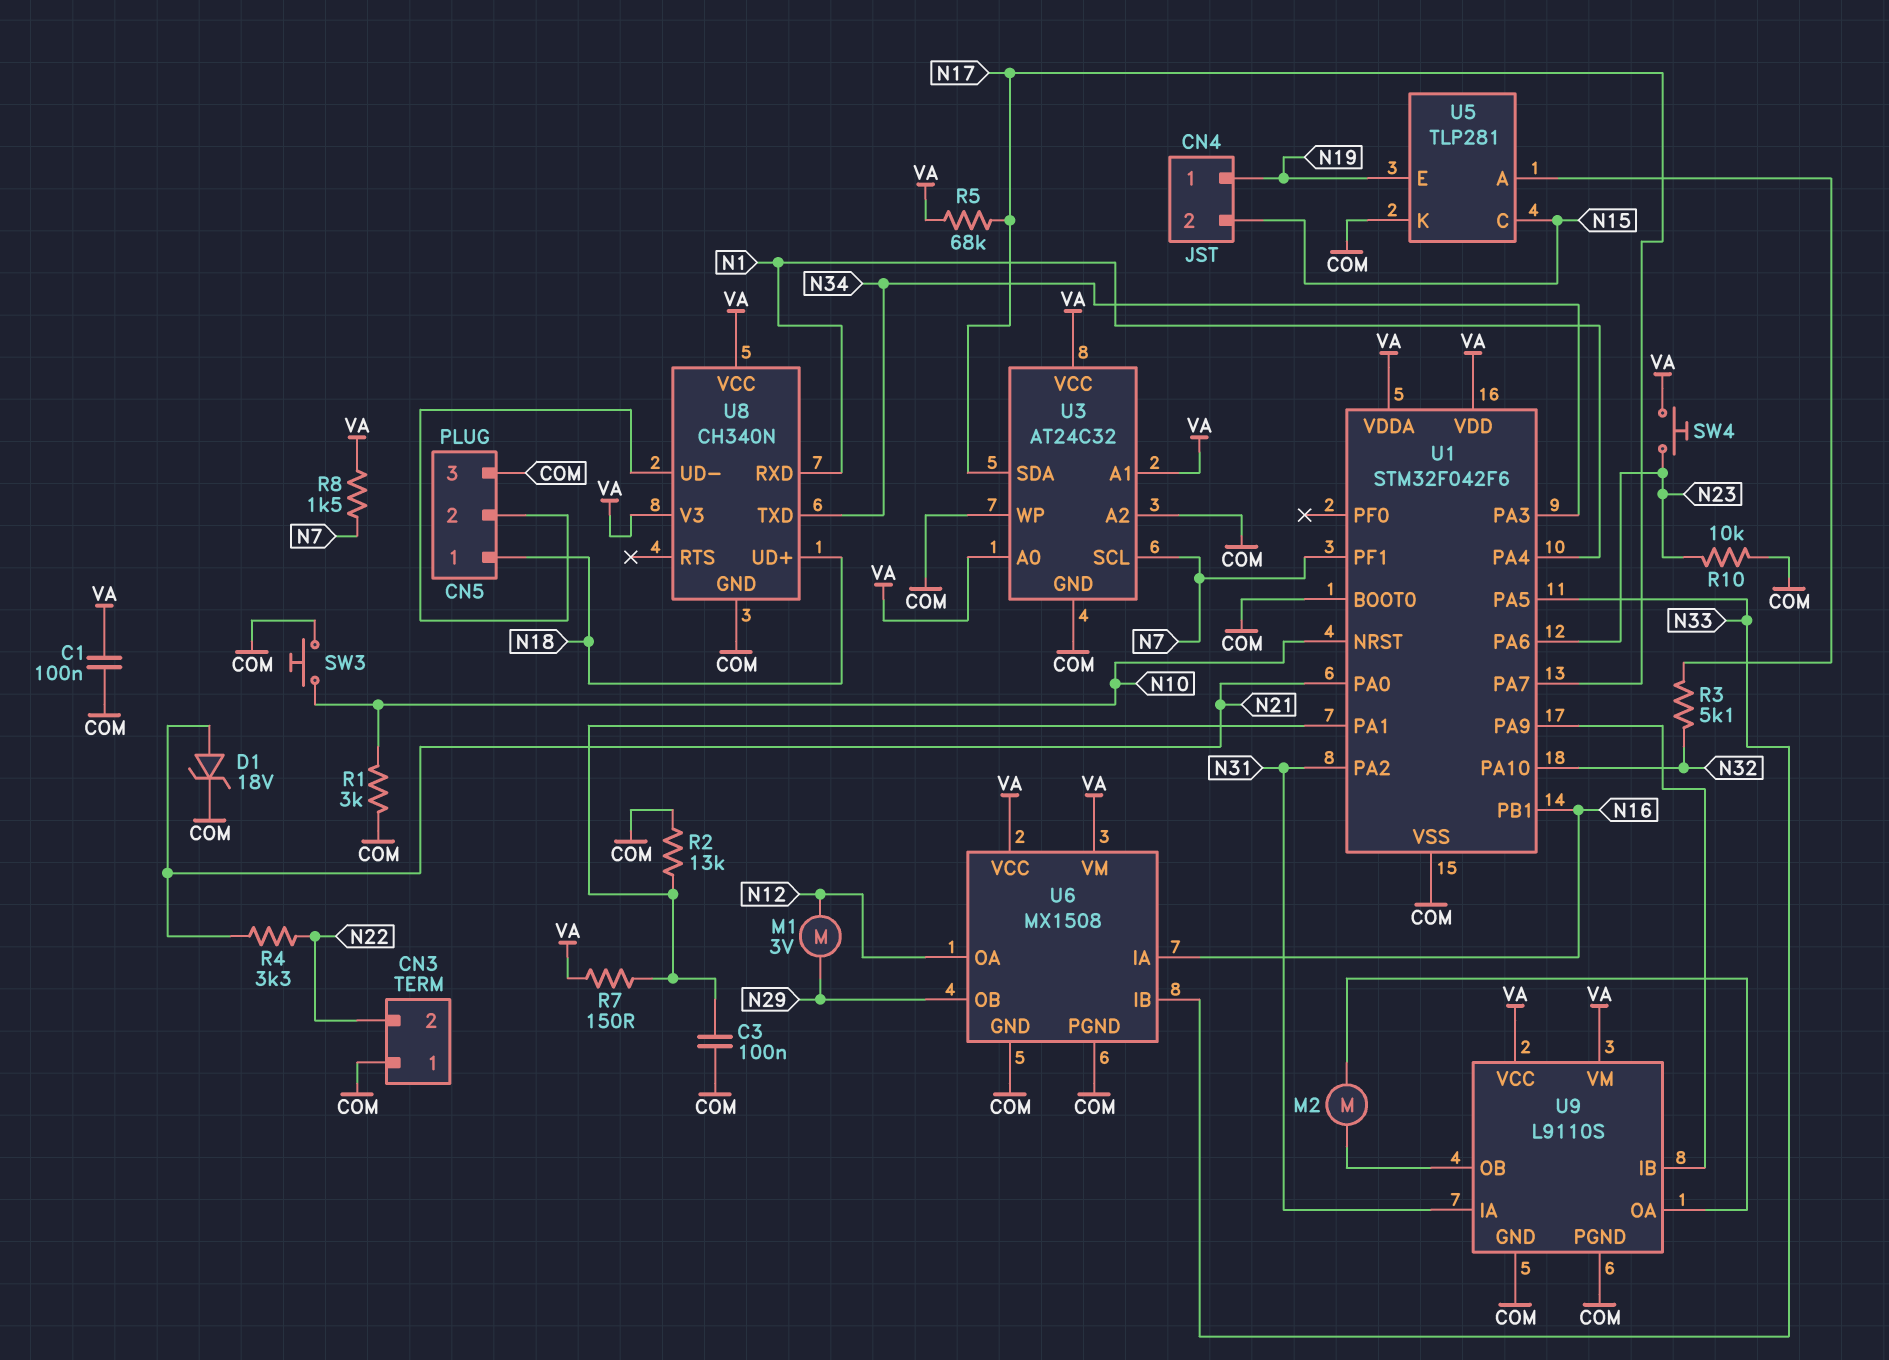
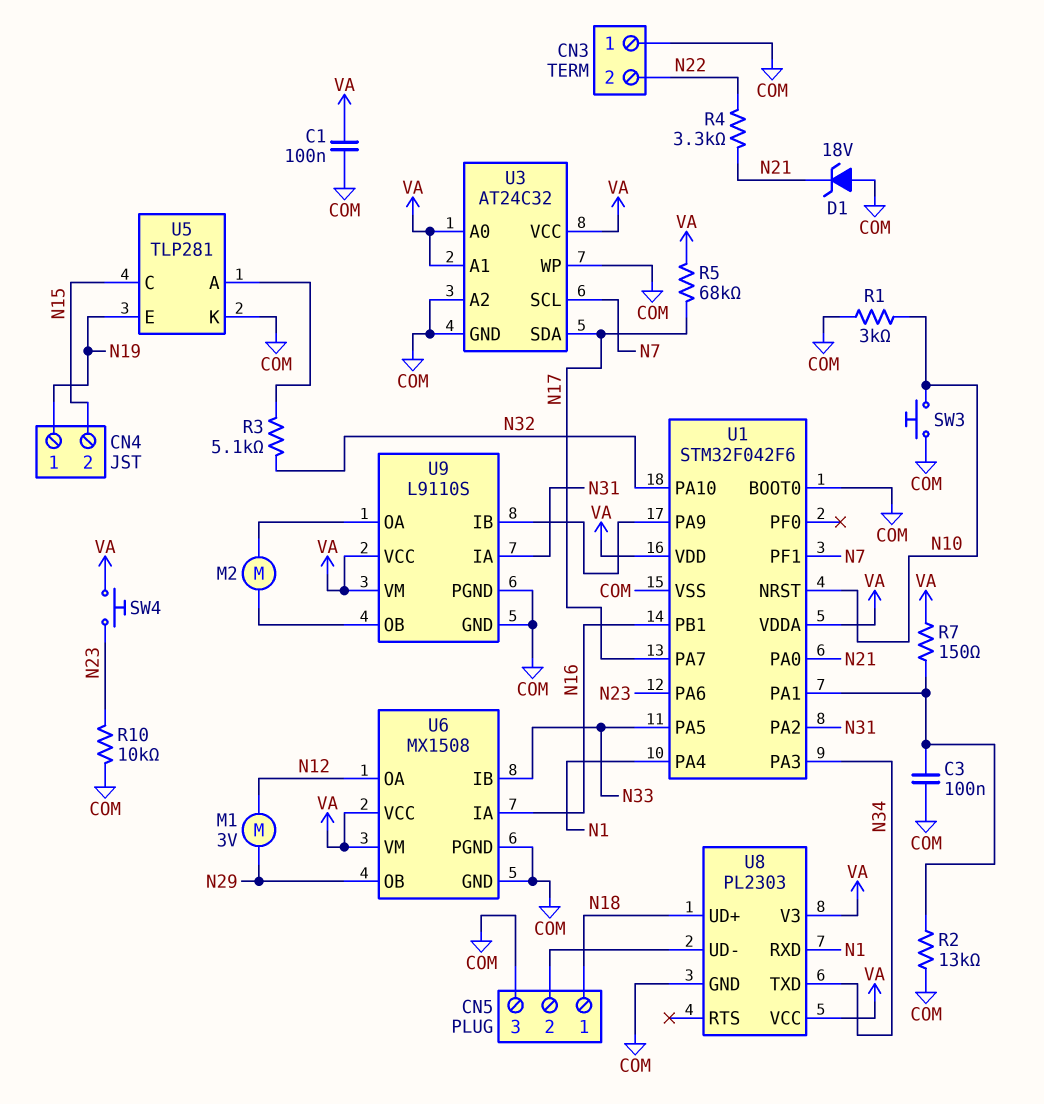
D1: zener 18V (A N21, K COM) -> zener 18V (A COM, K N21)
R8: 1.5k (N7, VA) -> none
U8: CH340N -> PL2303

